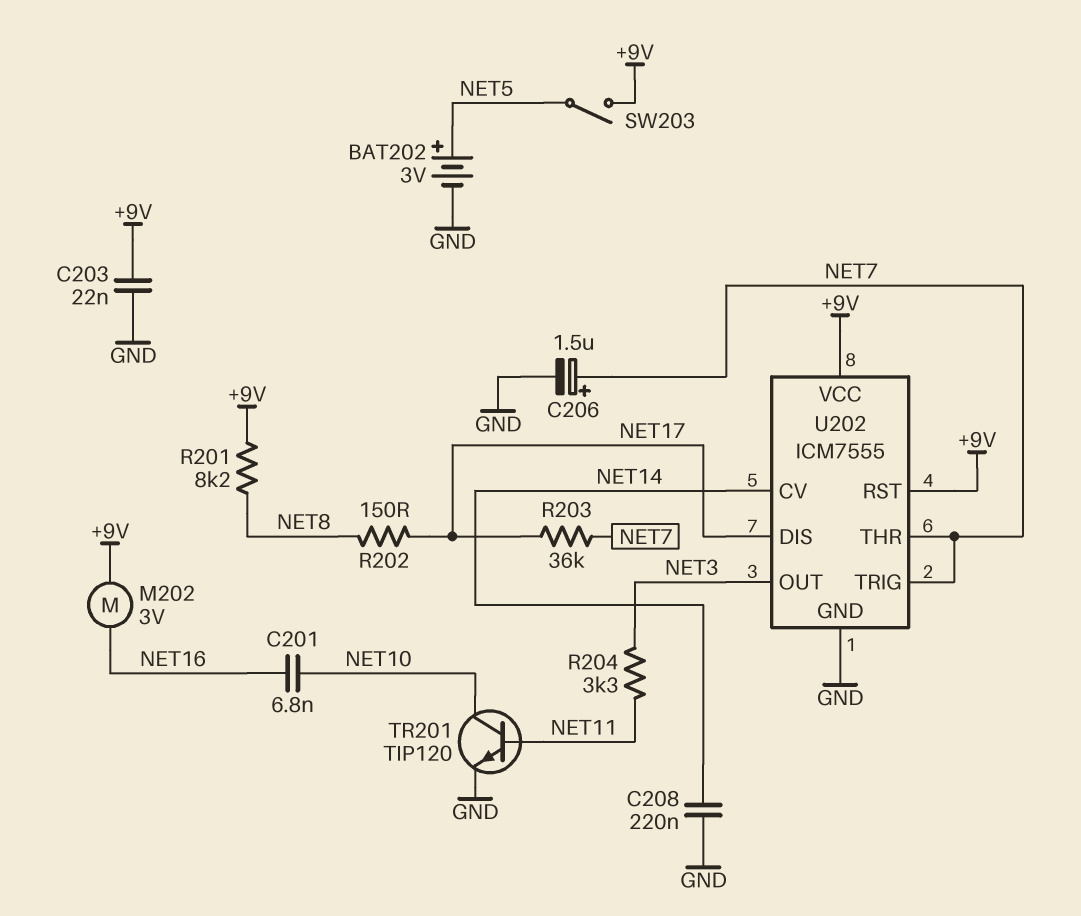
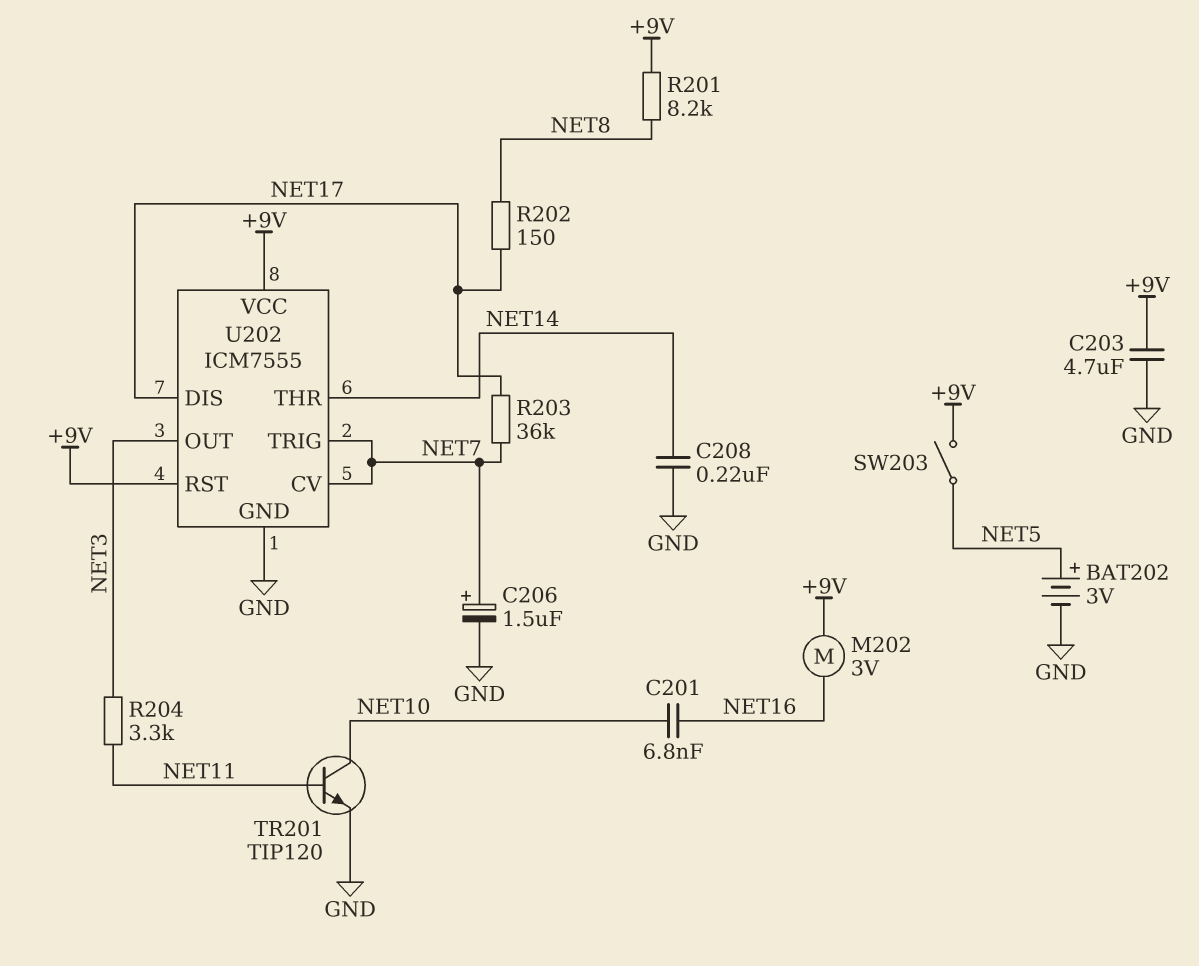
C203: 22nF (+9V, GND) -> 4.7uF (+9V, GND)
U202 pin CV: NET14 -> NET7
U202 pin THR: NET7 -> NET14

